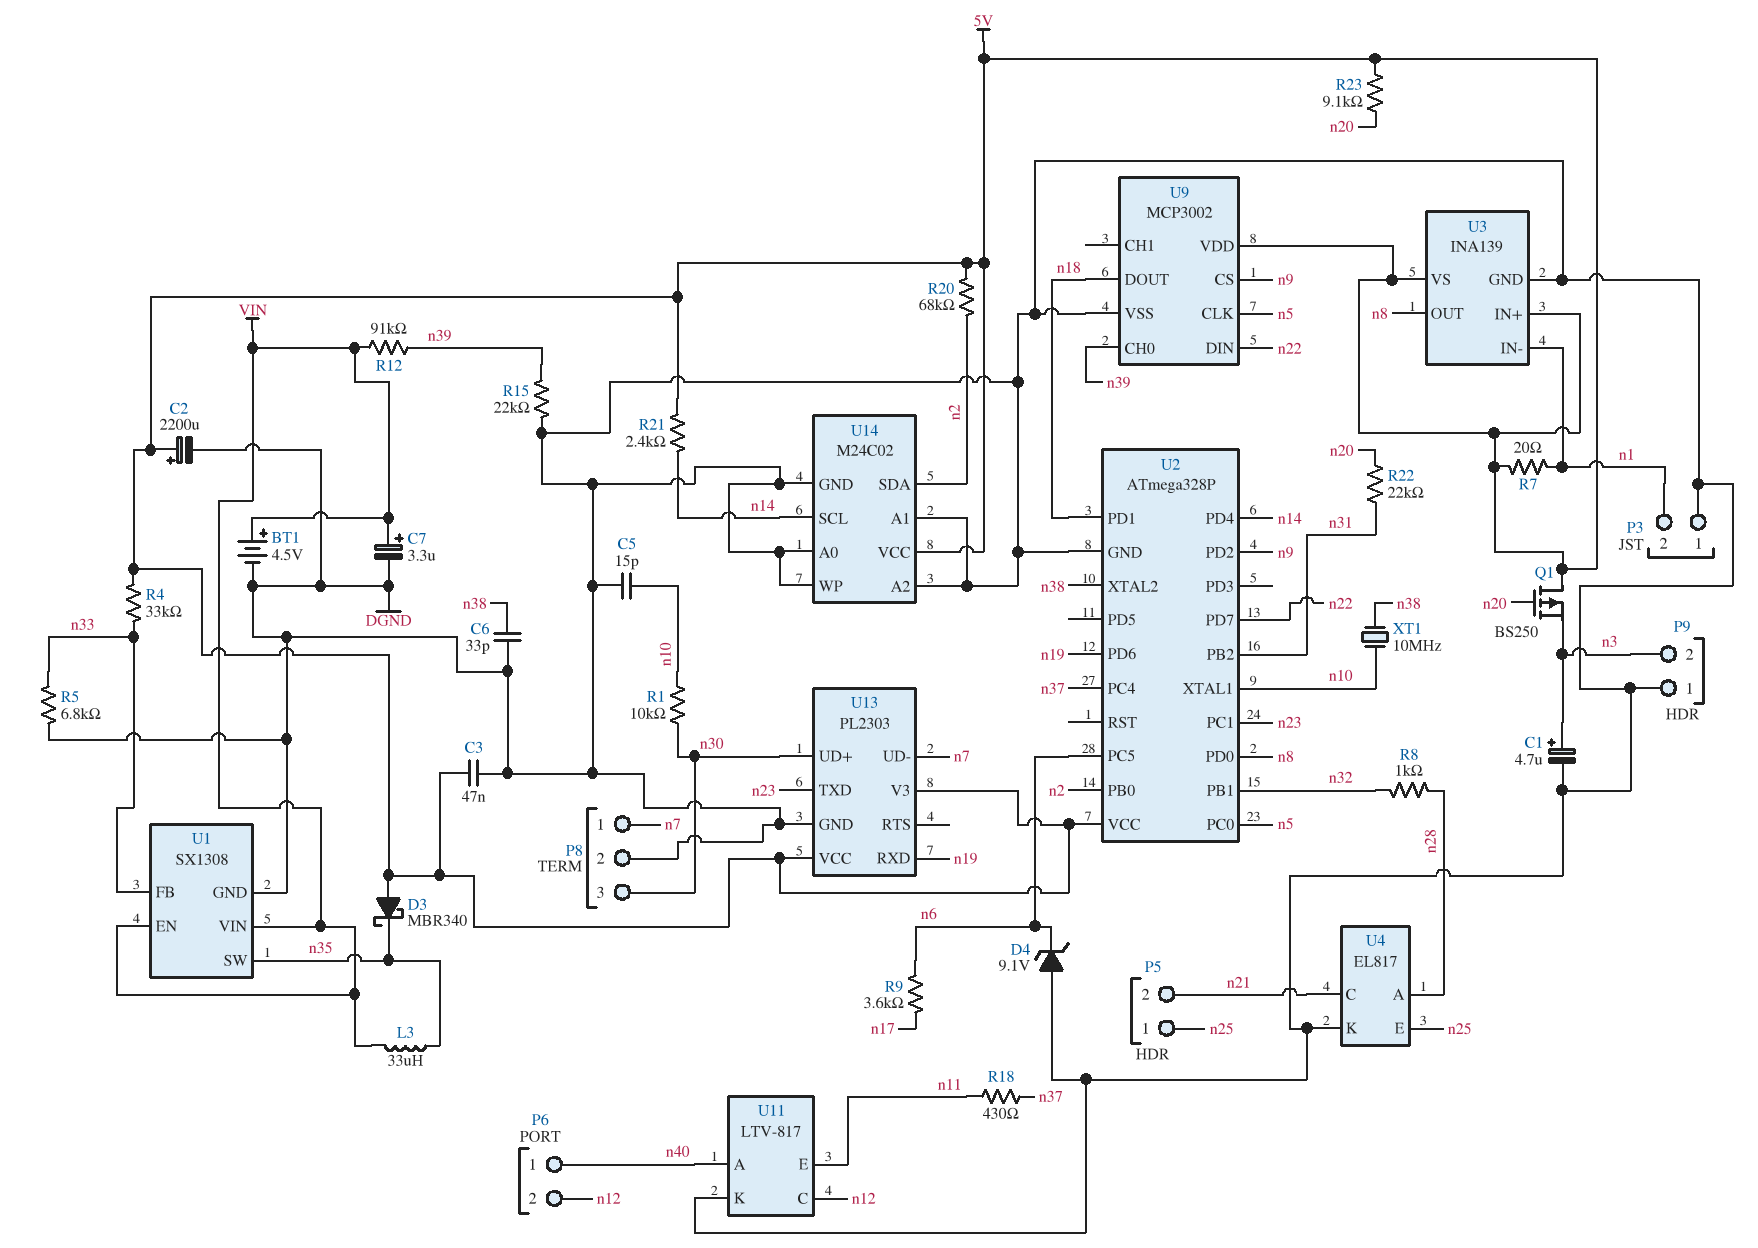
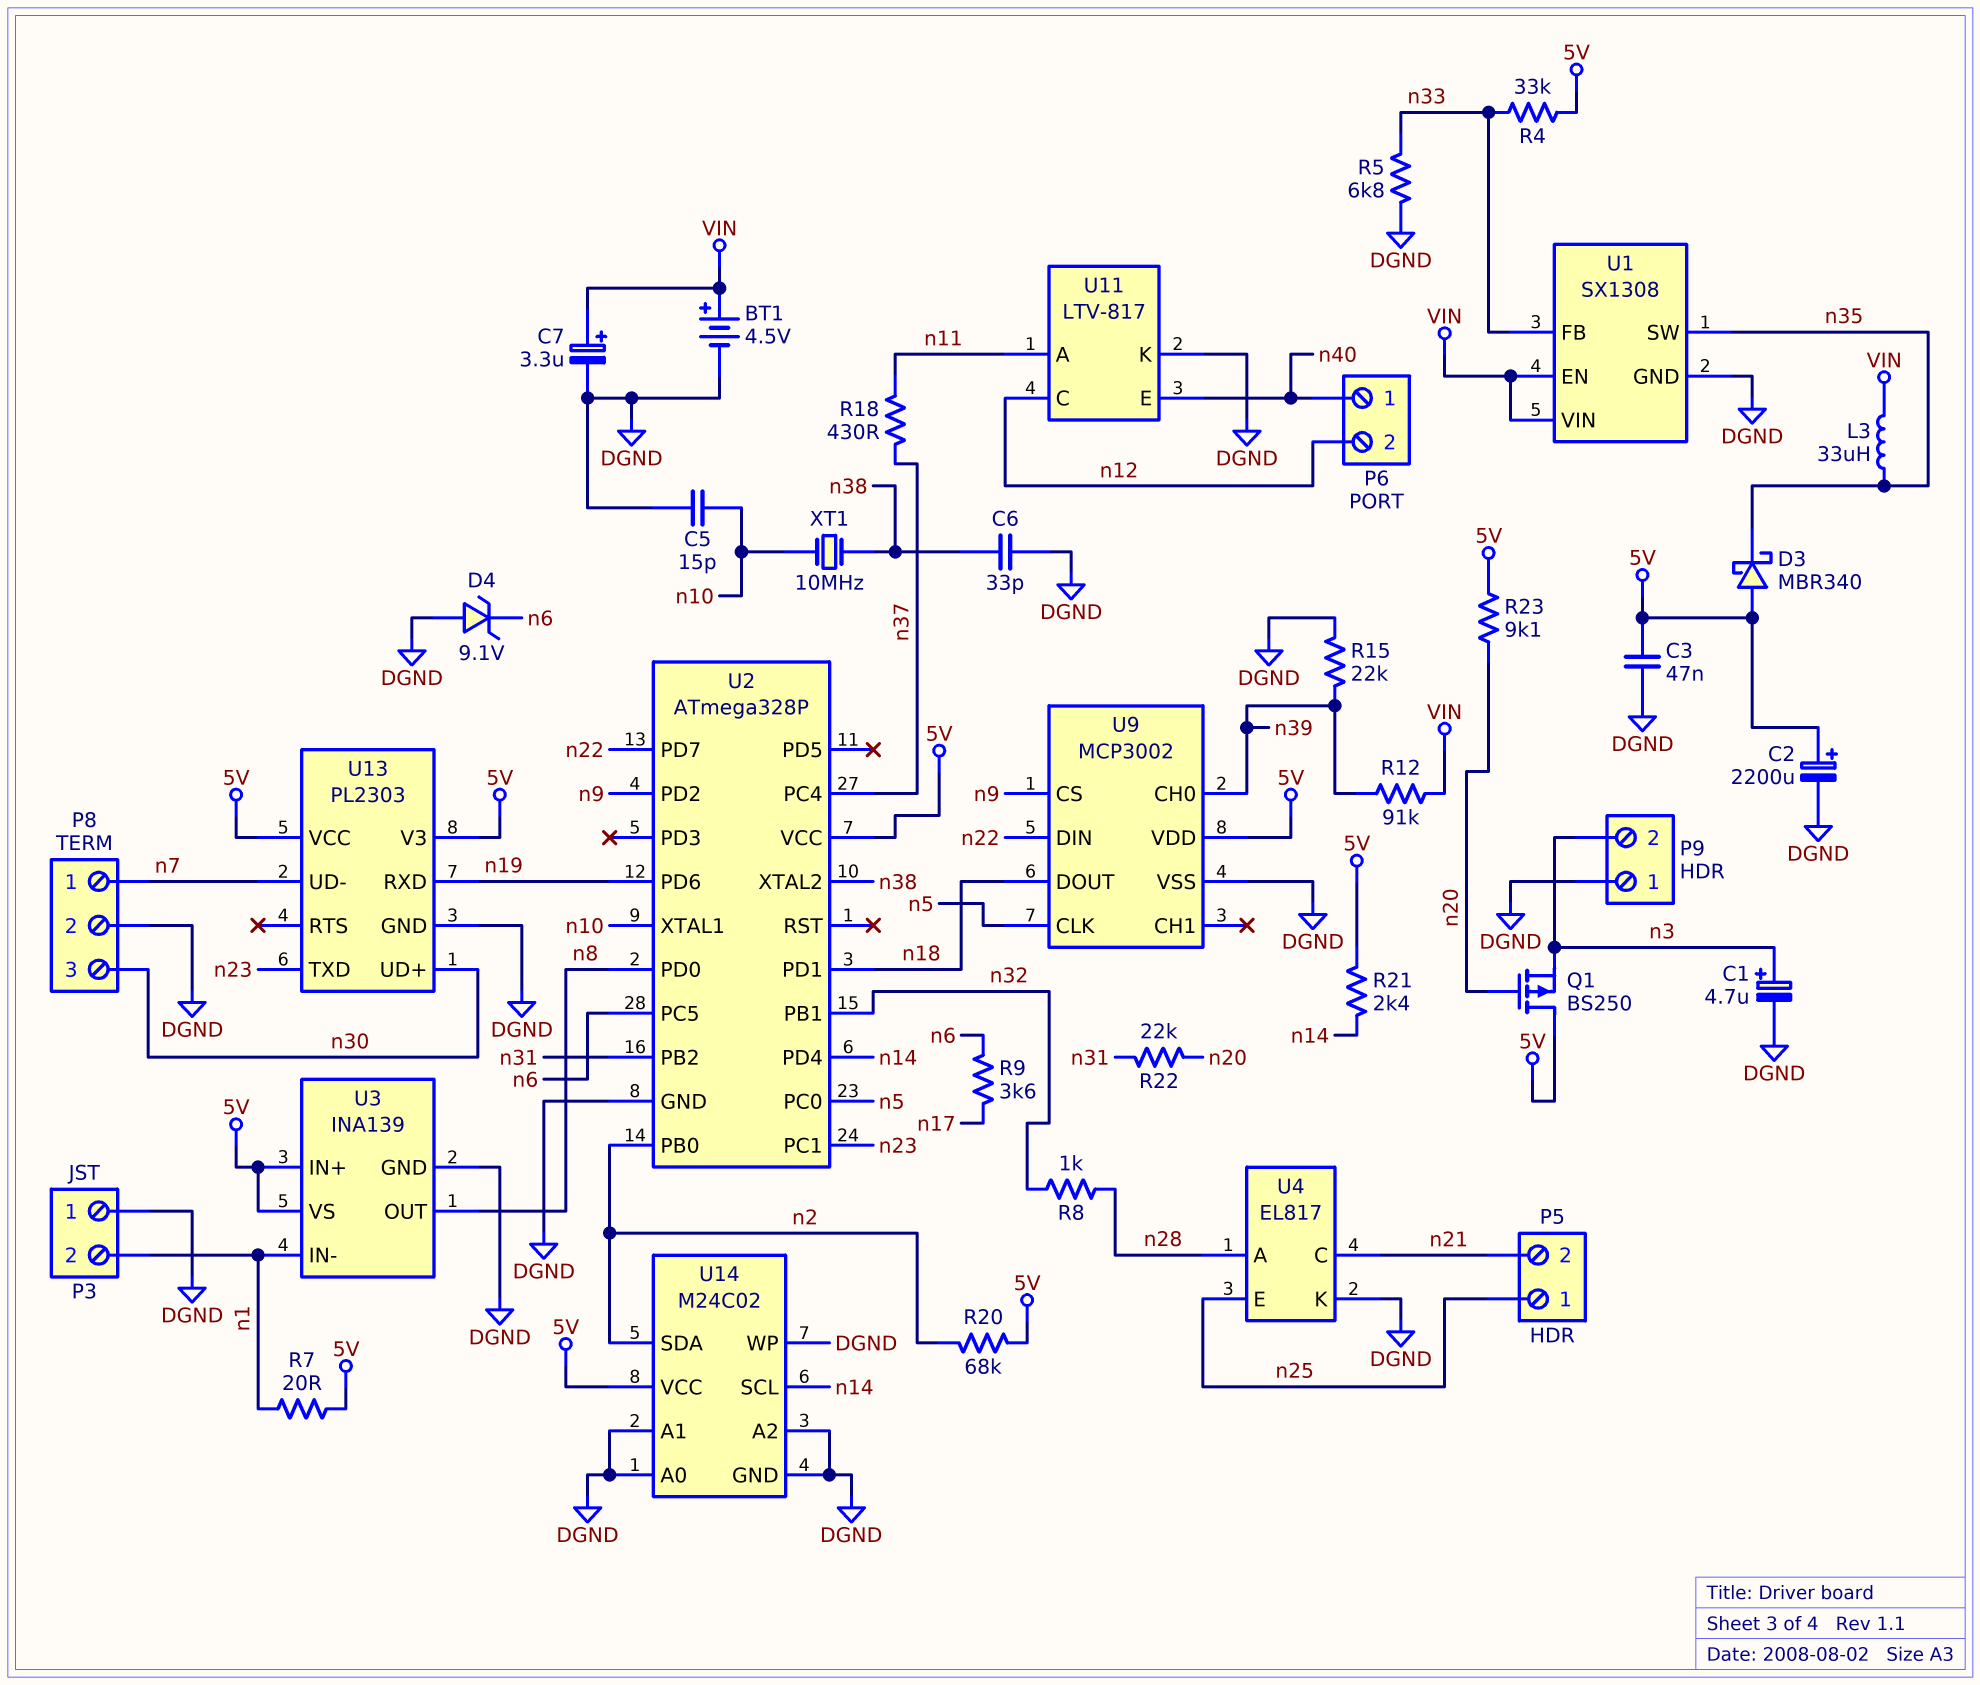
R1: 10k (n10, n30) -> none
U11 pin A: n40 -> n11
U11 pin E: n11 -> n40

